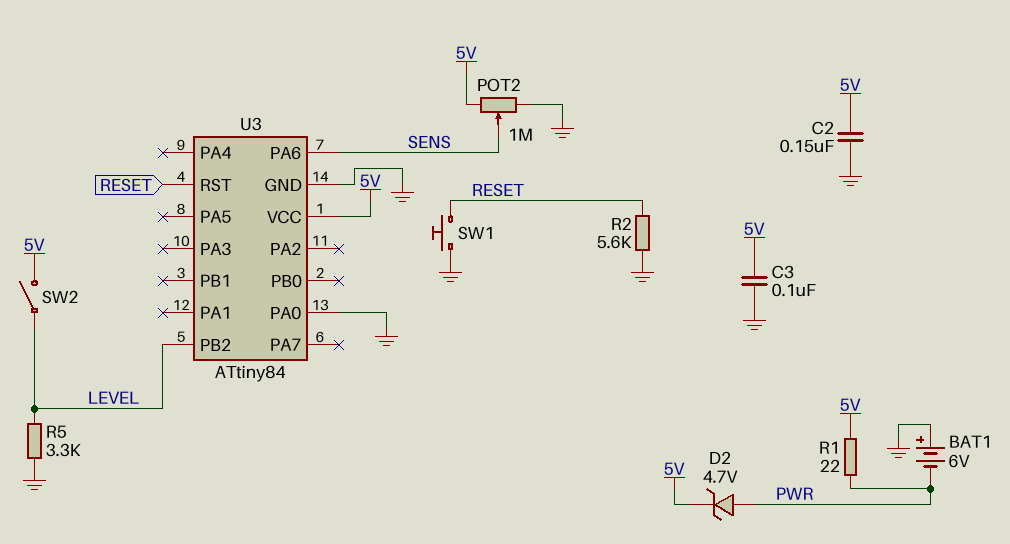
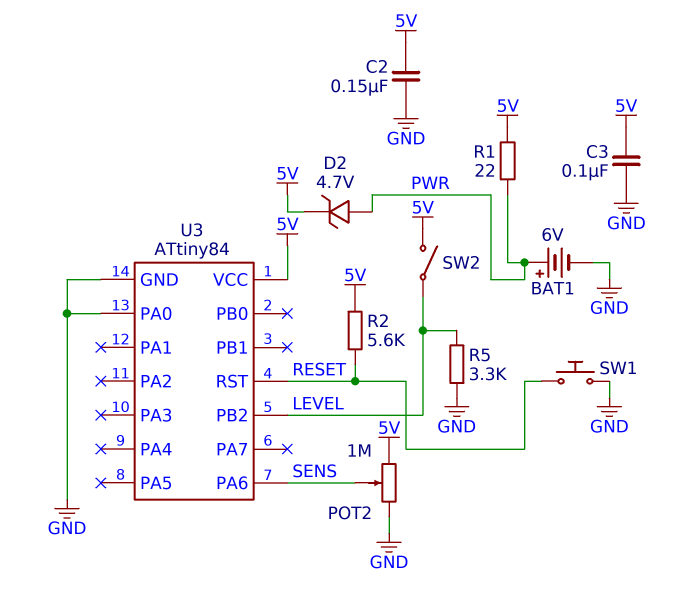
BAT1: 6V (plus GND, minus PWR) -> 6V (plus PWR, minus GND)
R2: 5.6k (GND, RESET) -> 5.6k (5V, RESET)

